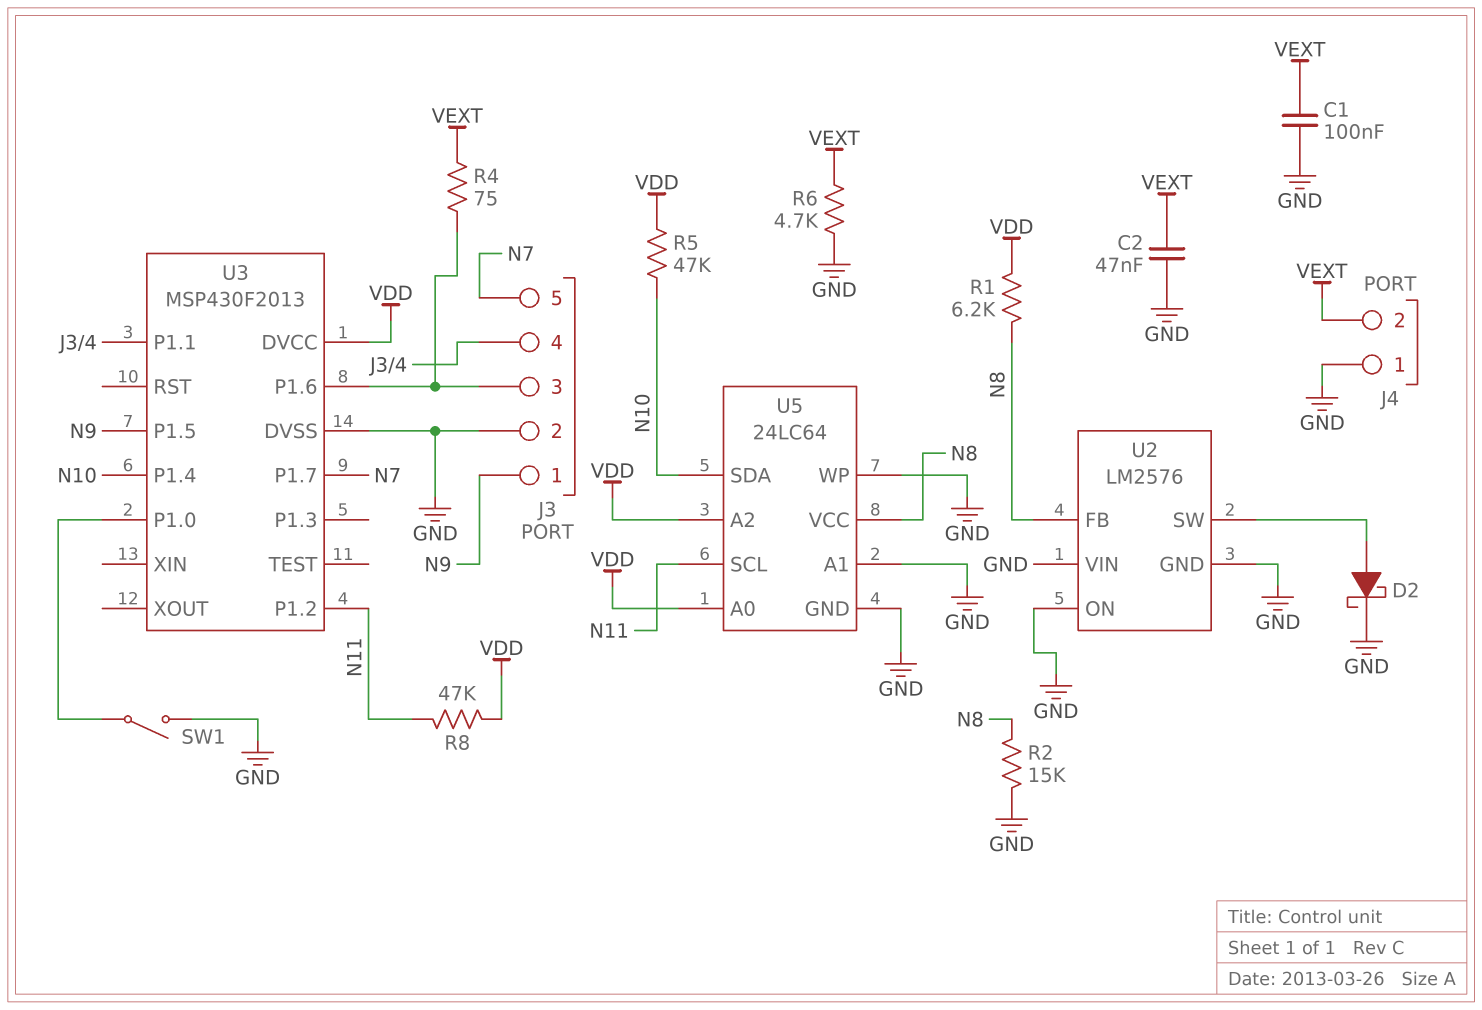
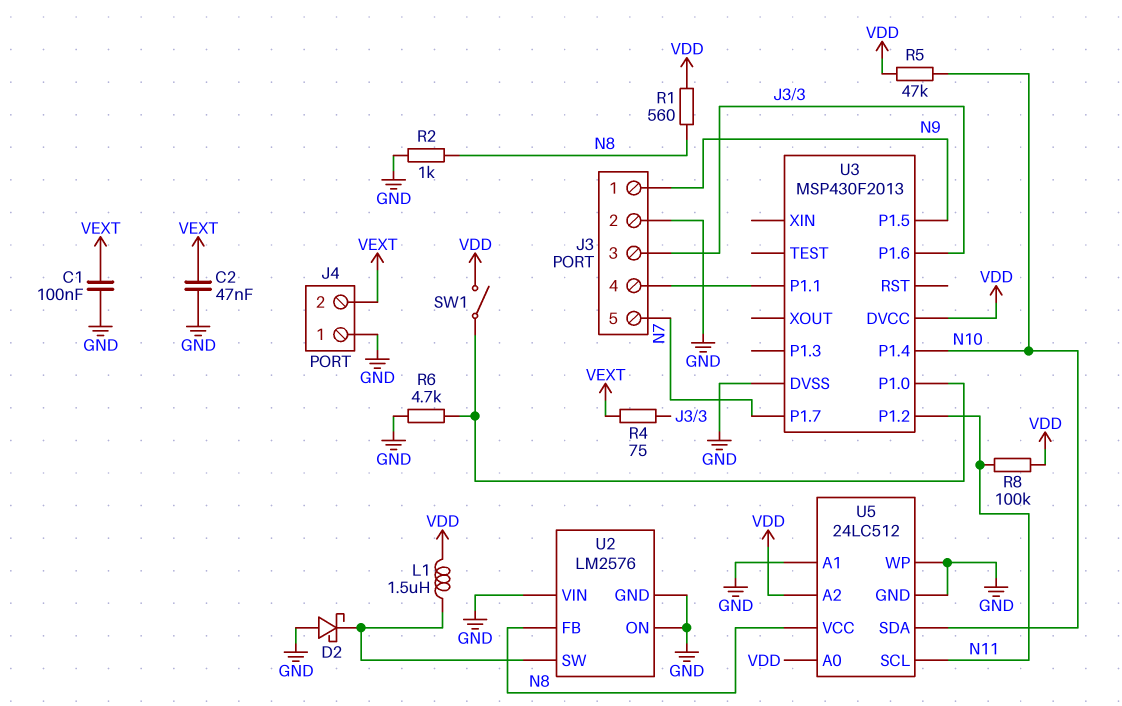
D2: schottky (A U2/SW, K GND) -> schottky (A GND, K U2/SW)
L1: none -> 1.5uH (U2/SW, VDD)
R1: 6.2k (N8, VDD) -> 560 (N8, VDD)
R2: 15k (GND, N8) -> 1k (GND, N8)
R6: 4.7k (GND, VEXT) -> 4.7k (GND, U3/P1.0)
R8: 47k (N11, VDD) -> 100k (N11, VDD)
SW1: switch (GND, U3/P1.0) -> switch (U3/P1.0, VDD)
U5: 24LC64 -> 24LC512

